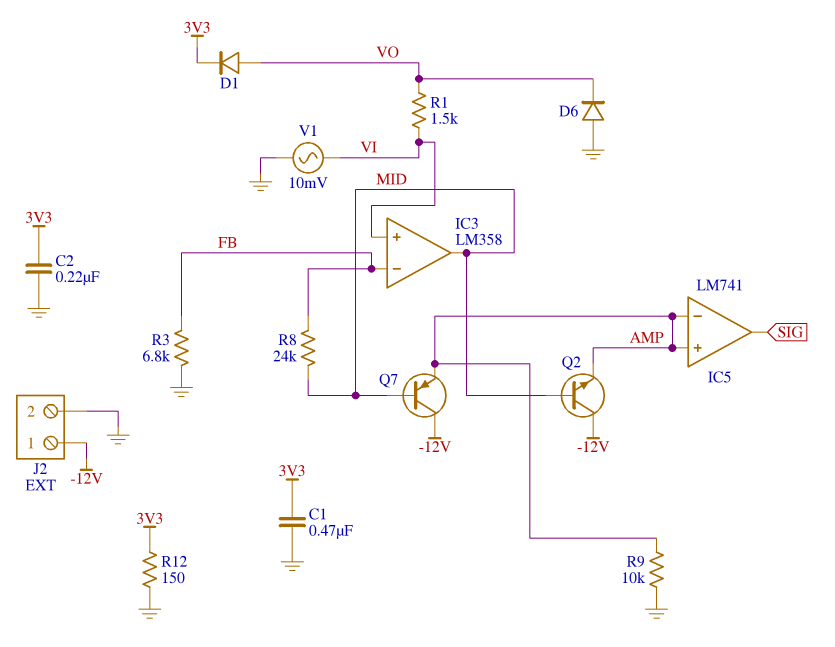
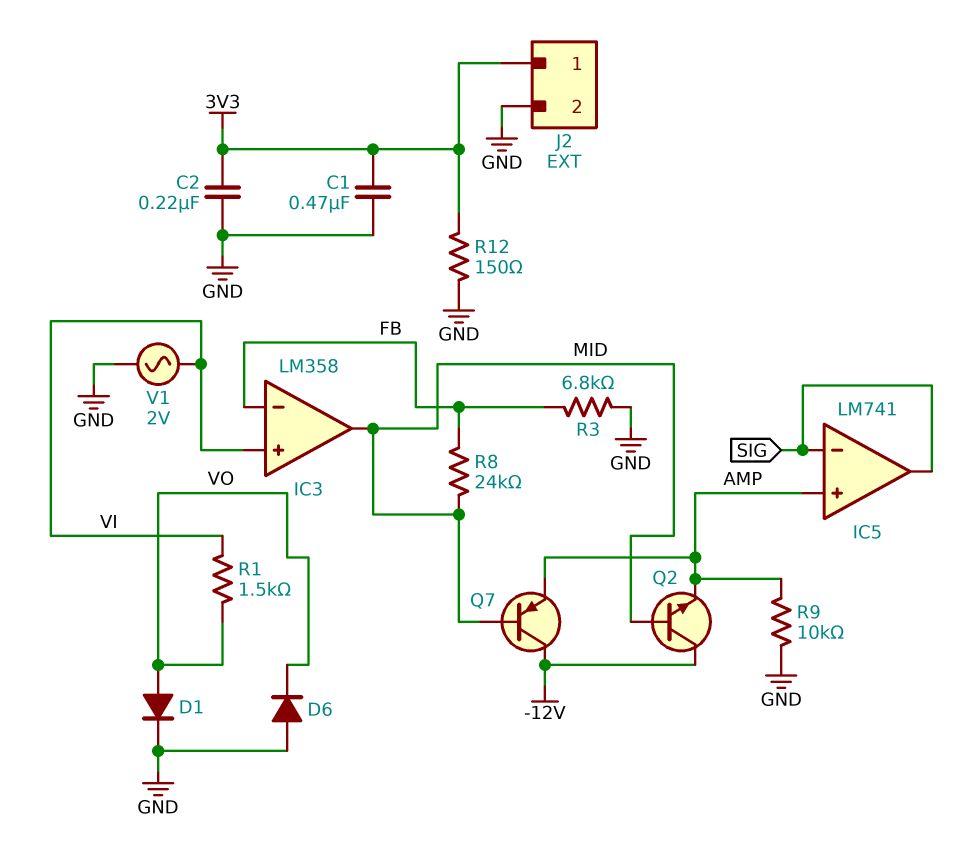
D1: diode (A VO, K 3V3) -> diode (A VO, K GND)
IC5 pin in-: AMP -> SIG
J2 pin 1: -12V -> 3V3
V1: AC 10mV (GND, VI) -> AC 2V (GND, VI)

